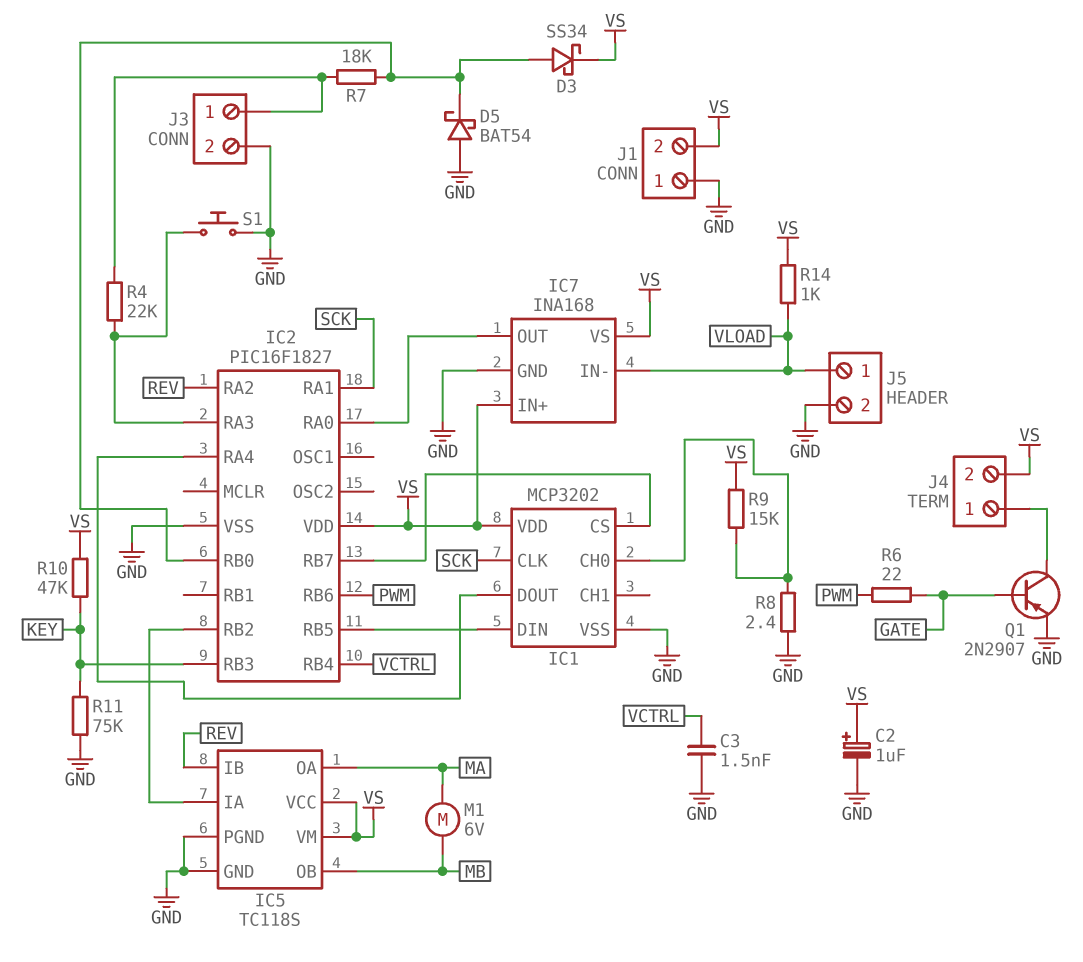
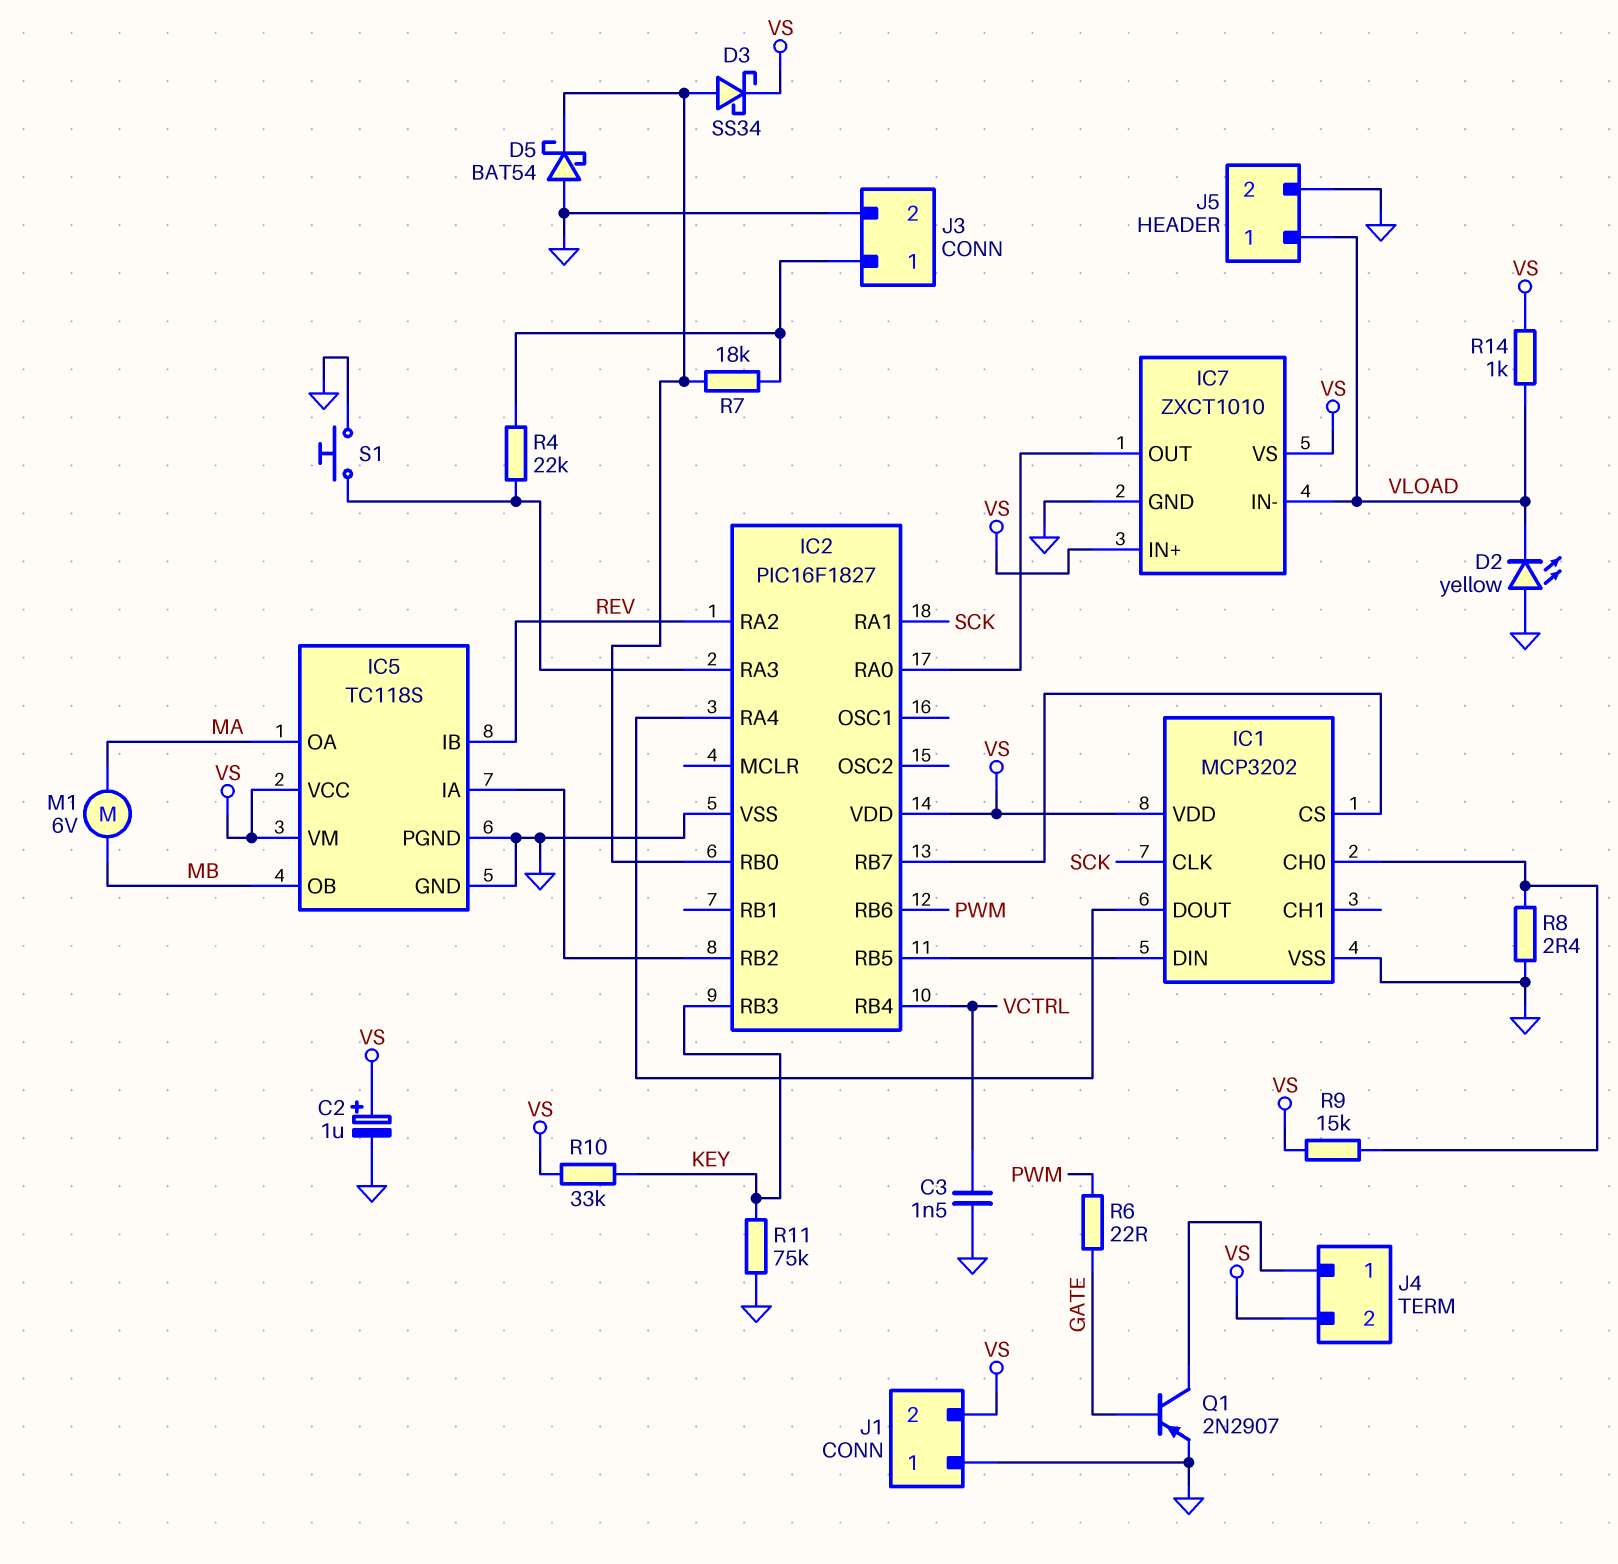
D2: none -> LED yellow (A GND, K VLOAD)
IC7: INA168 -> ZXCT1010
R10: 47k (KEY, VS) -> 33k (KEY, VS)

